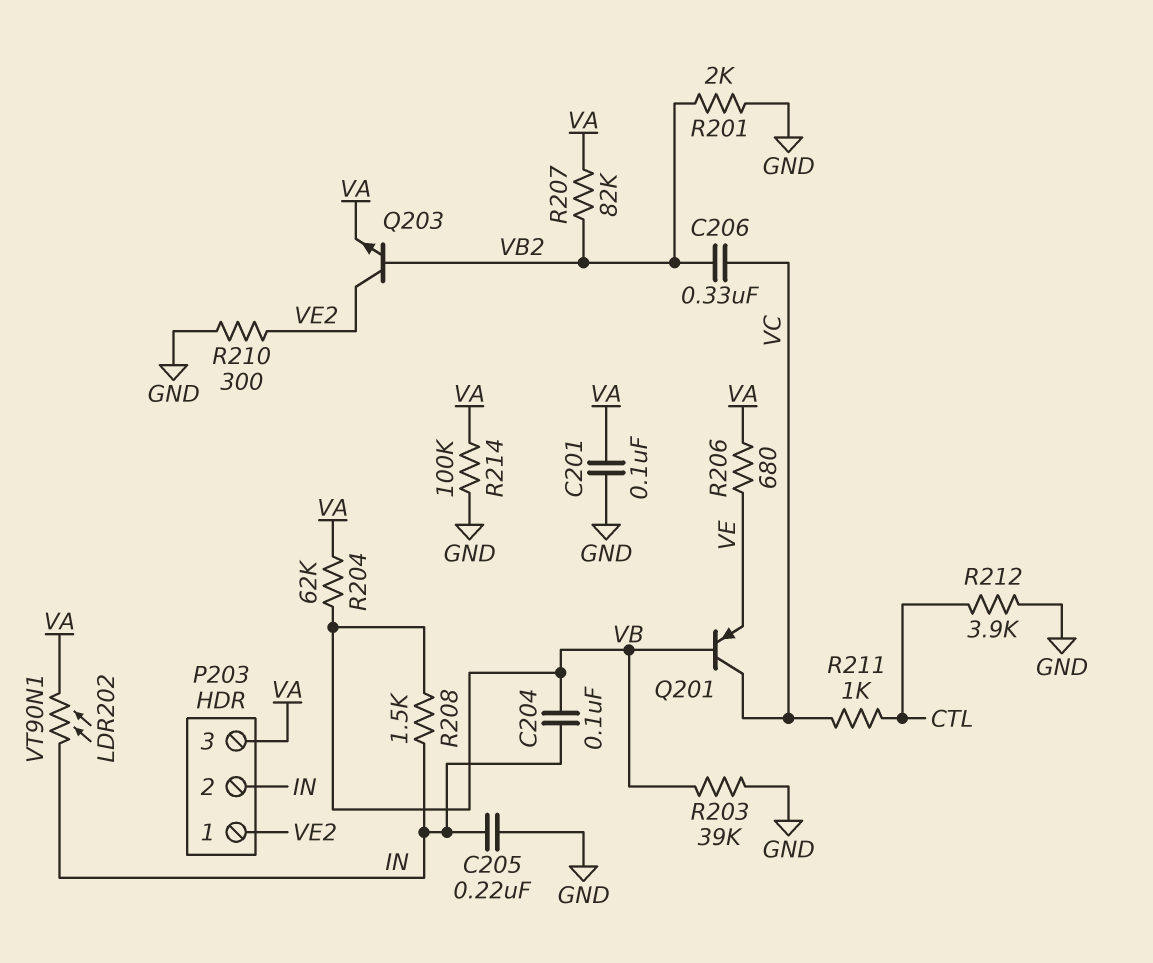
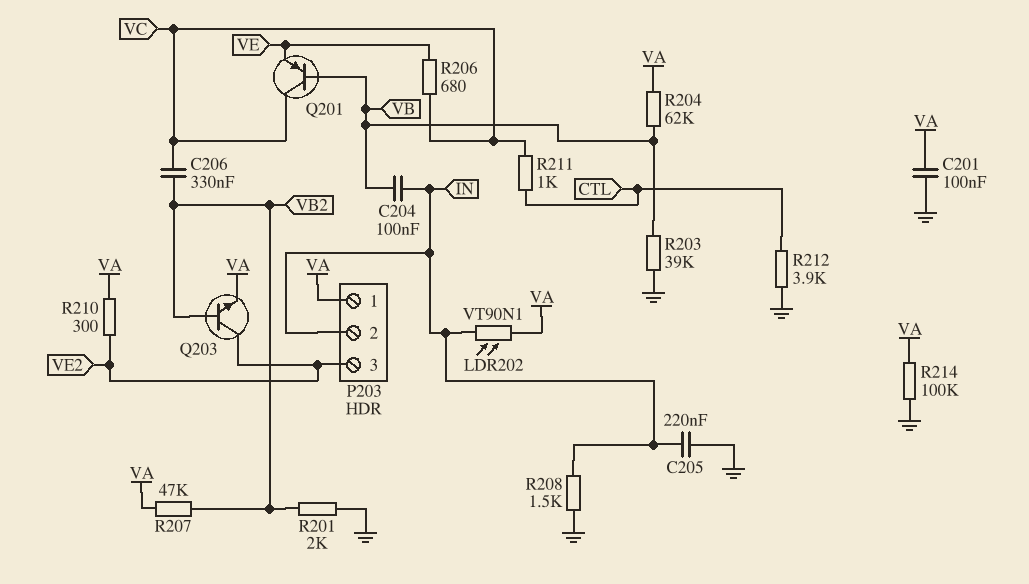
P203 pin 1: VE2 -> VA
P203 pin 3: VA -> VE2
R206: 680 (VA, VE) -> 680 (VC, VE)
R207: 82k (VA, VB2) -> 47k (VA, VB2)
R208: 1.5k (IN, VB) -> 1.5k (GND, IN)
R210: 300 (GND, VE2) -> 300 (VA, VE2)

